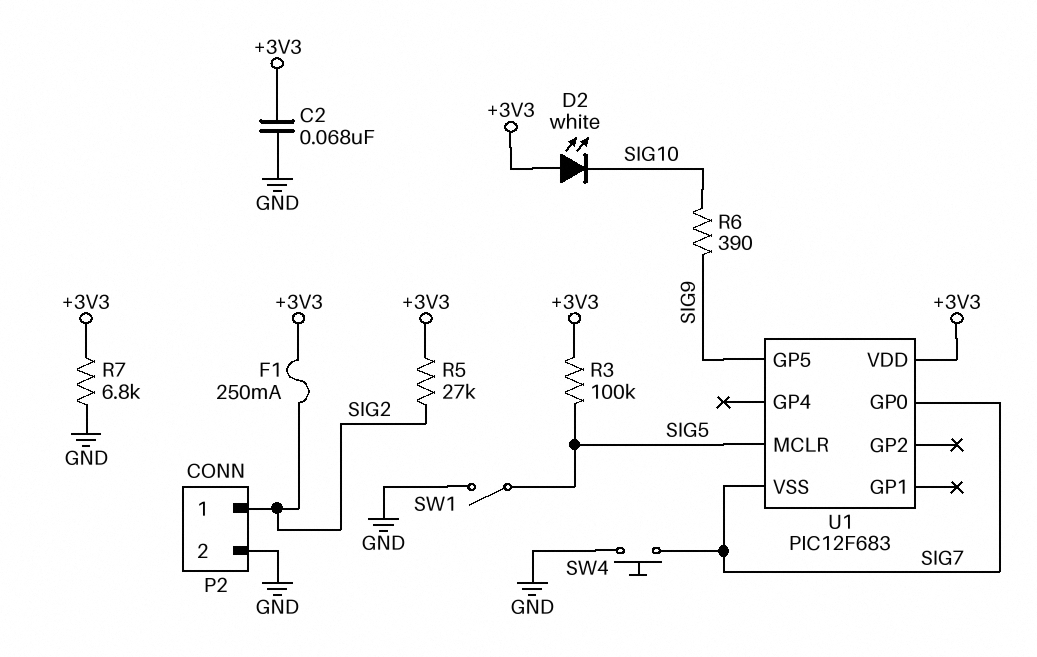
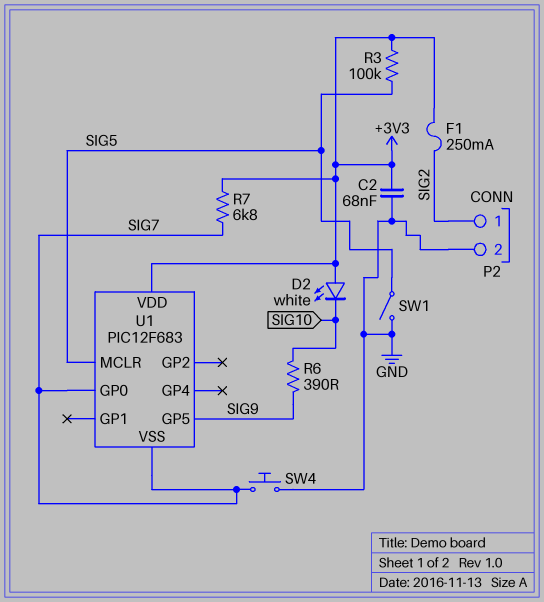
R5: 27k (+3V3, SIG2) -> none
R7: 6.8k (+3V3, GND) -> 6.8k (+3V3, SIG7)

